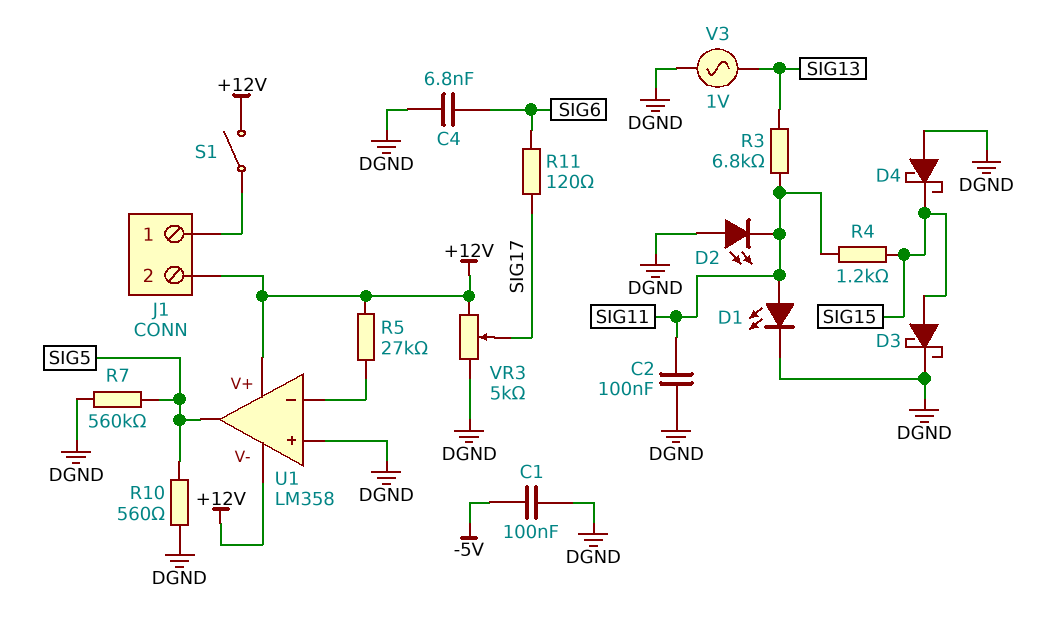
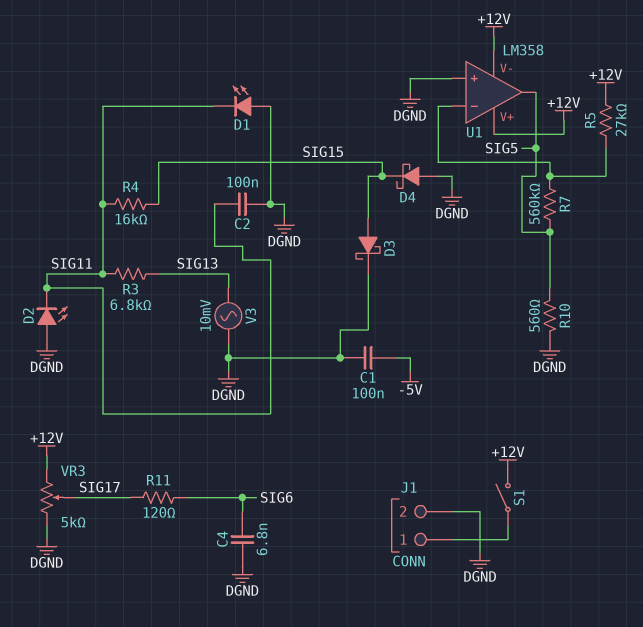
D1: LED (A SIG11, K DGND) -> LED (A DGND, K SIG11)
J1 pin 2: +12V -> DGND
R4: 1.2k (SIG11, SIG15) -> 16k (SIG11, SIG15)
R7: 560k (DGND, SIG5) -> 560k (SIG5, U1/in-)
V3: AC 1V (DGND, SIG13) -> AC 10mV (DGND, SIG13)

